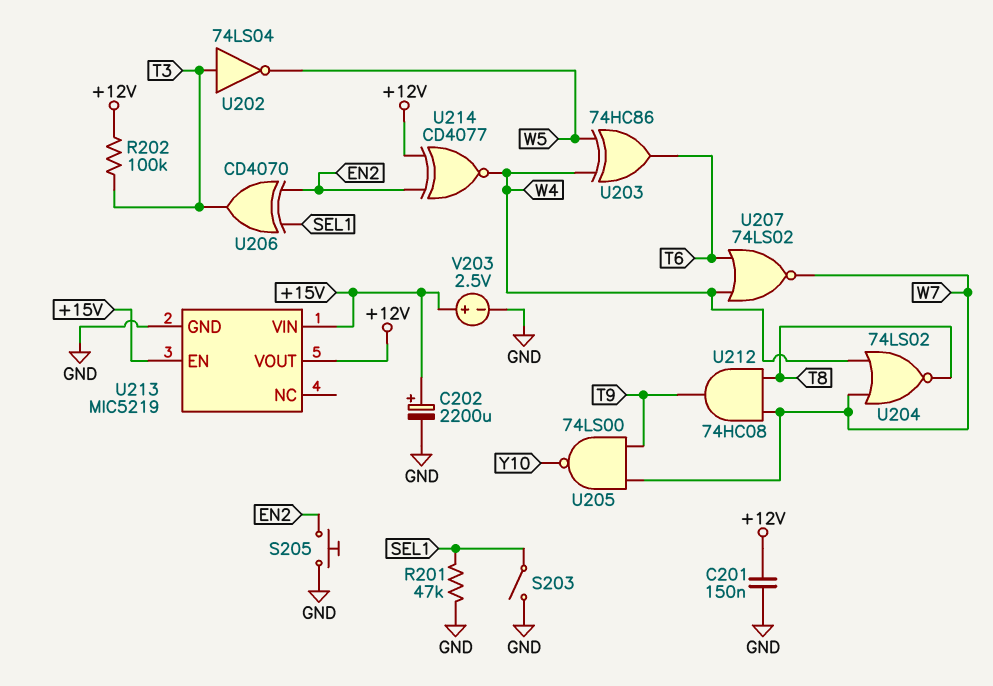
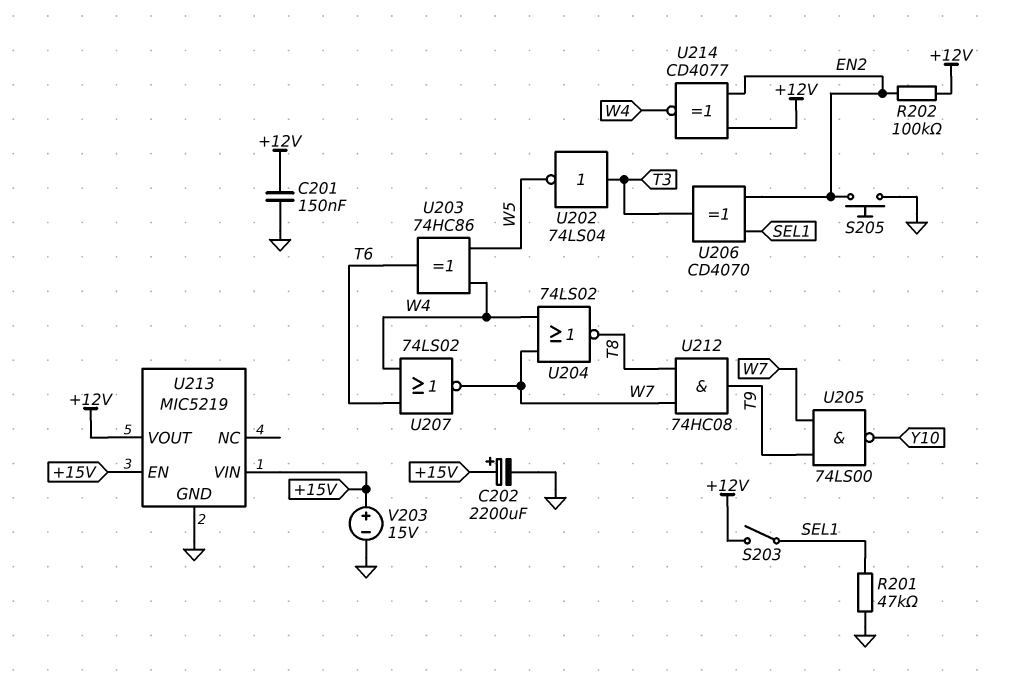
R202: 100k (+12V, T3) -> 100k (+12V, EN2)
S203: switch (GND, SEL1) -> switch (+12V, SEL1)
V203: 2.5V (plus +15V, minus GND) -> 15V (plus +15V, minus GND)

